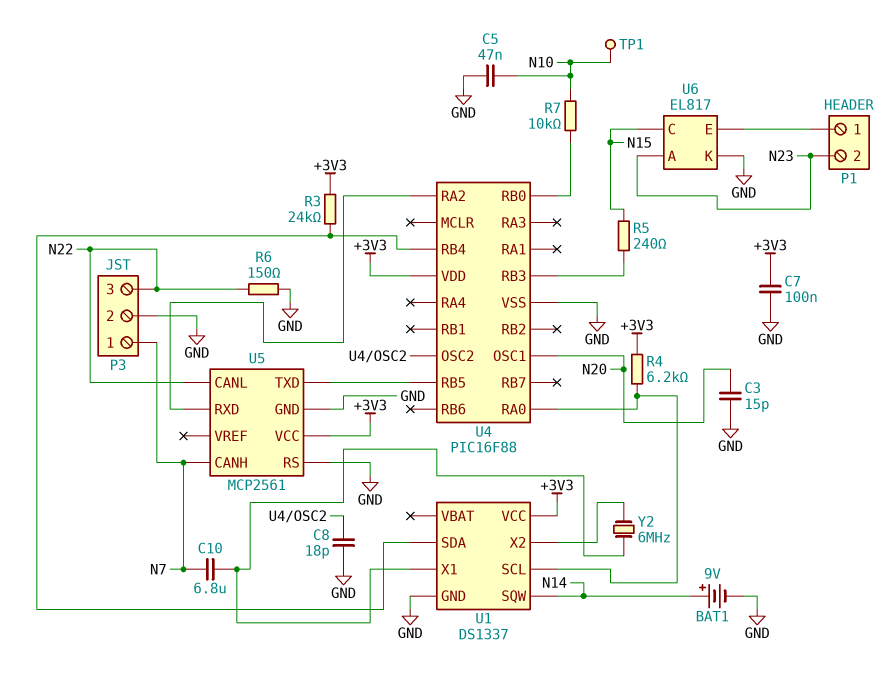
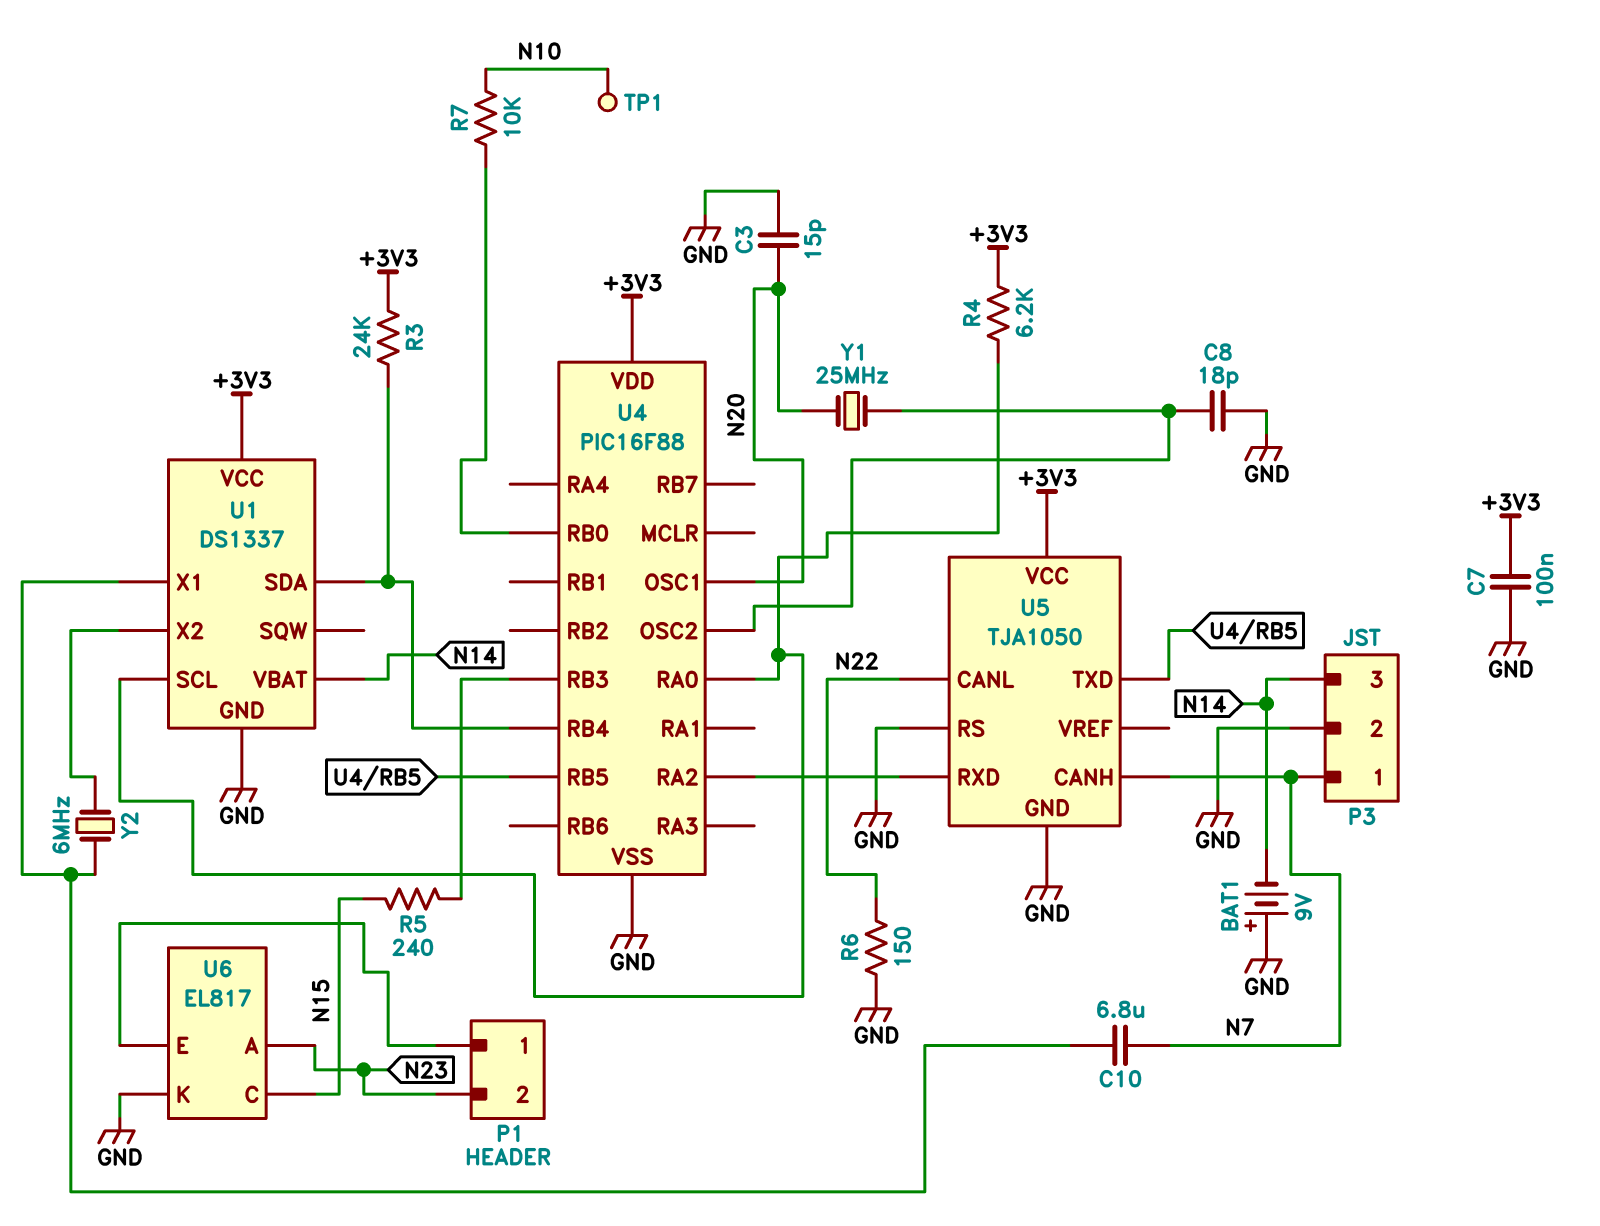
BAT1: 9V (plus N14, minus GND) -> 9V (plus GND, minus N14)
C5: 47nF (GND, N10) -> none
P3 pin 3: N22 -> N14
U1 pin SQW: N14 -> none
U1 pin VBAT: none -> N14
U5: MCP2561 -> TJA1050
Y1: none -> 25MHz (N20, U4/OSC2)

